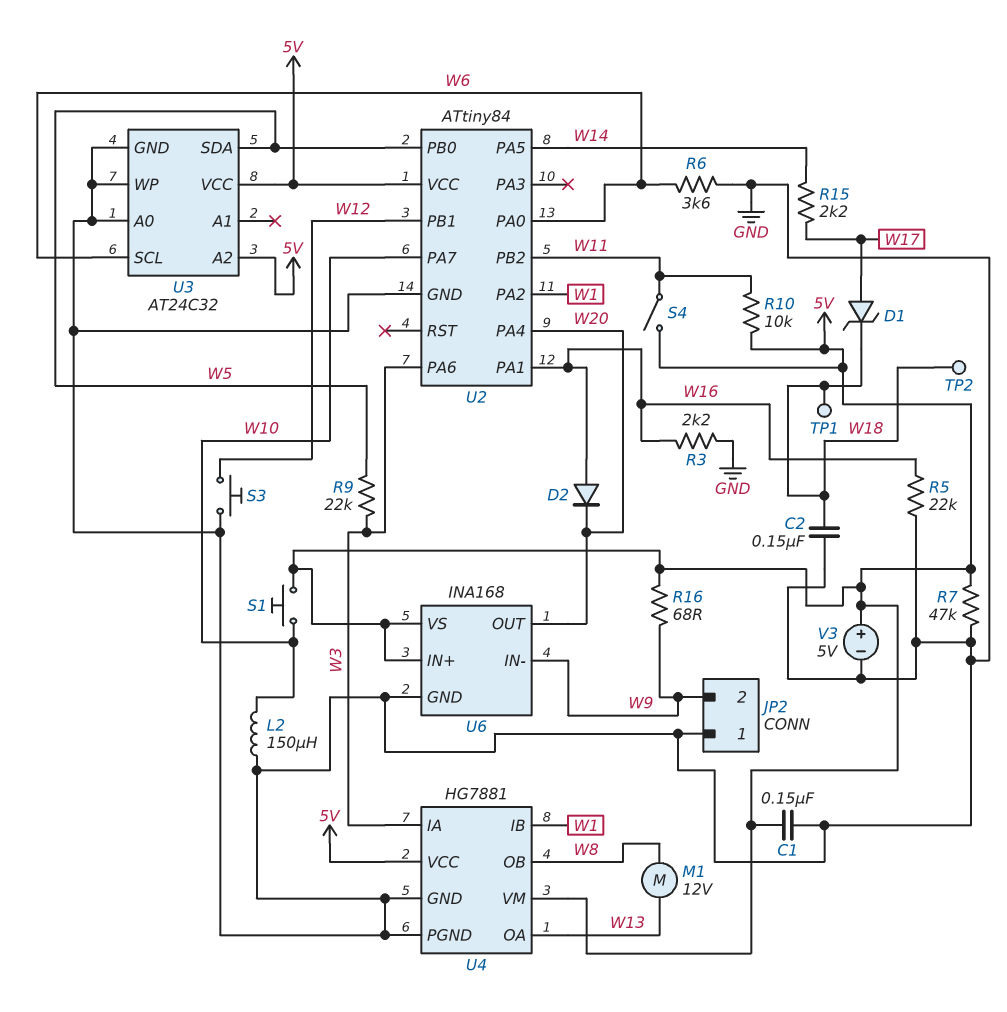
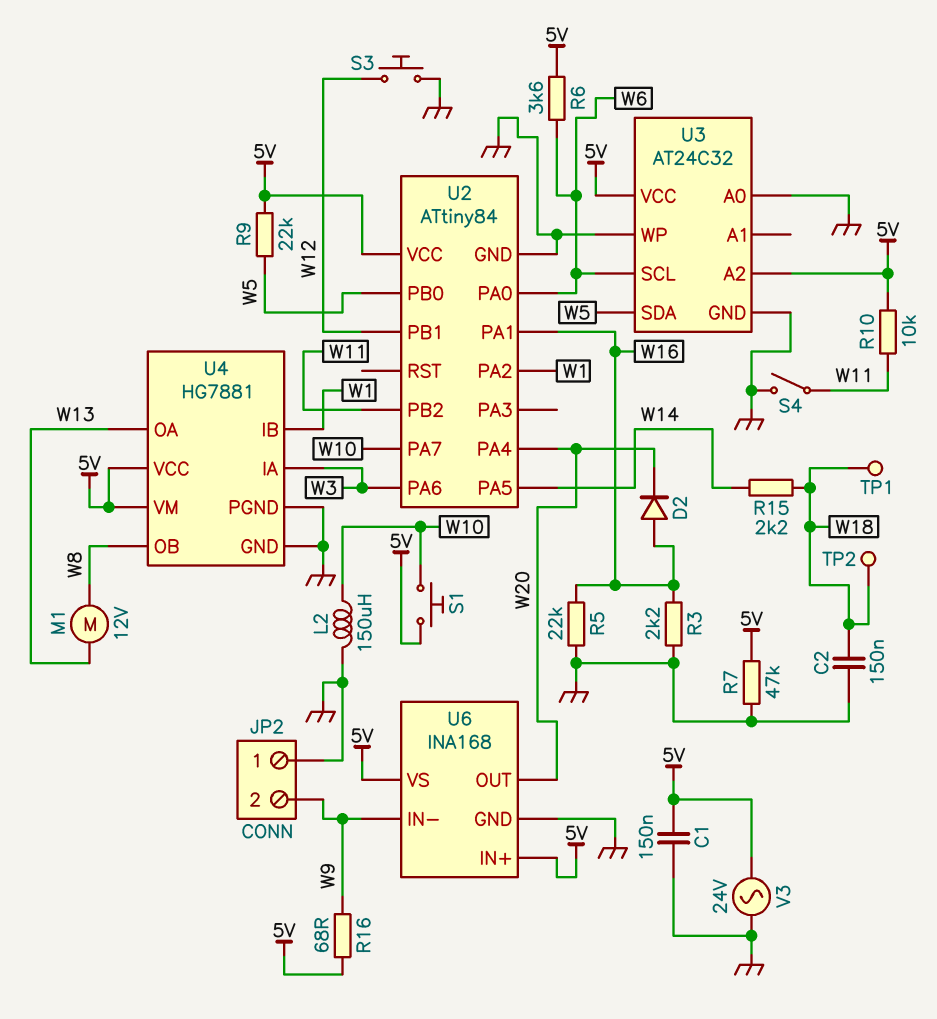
D1: zener (A W17, K W18) -> none
R6: 3.6k (GND, W6) -> 3.6k (5V, W6)
R9: 22k (W3, W5) -> 22k (5V, W5)
R15: 2.2k (W14, W17) -> 2.2k (W14, W18)
S4: switch (5V, W11) -> switch (GND, W11)
V3: 5V (plus 5V, minus GND) -> AC 24V (5V, GND)

